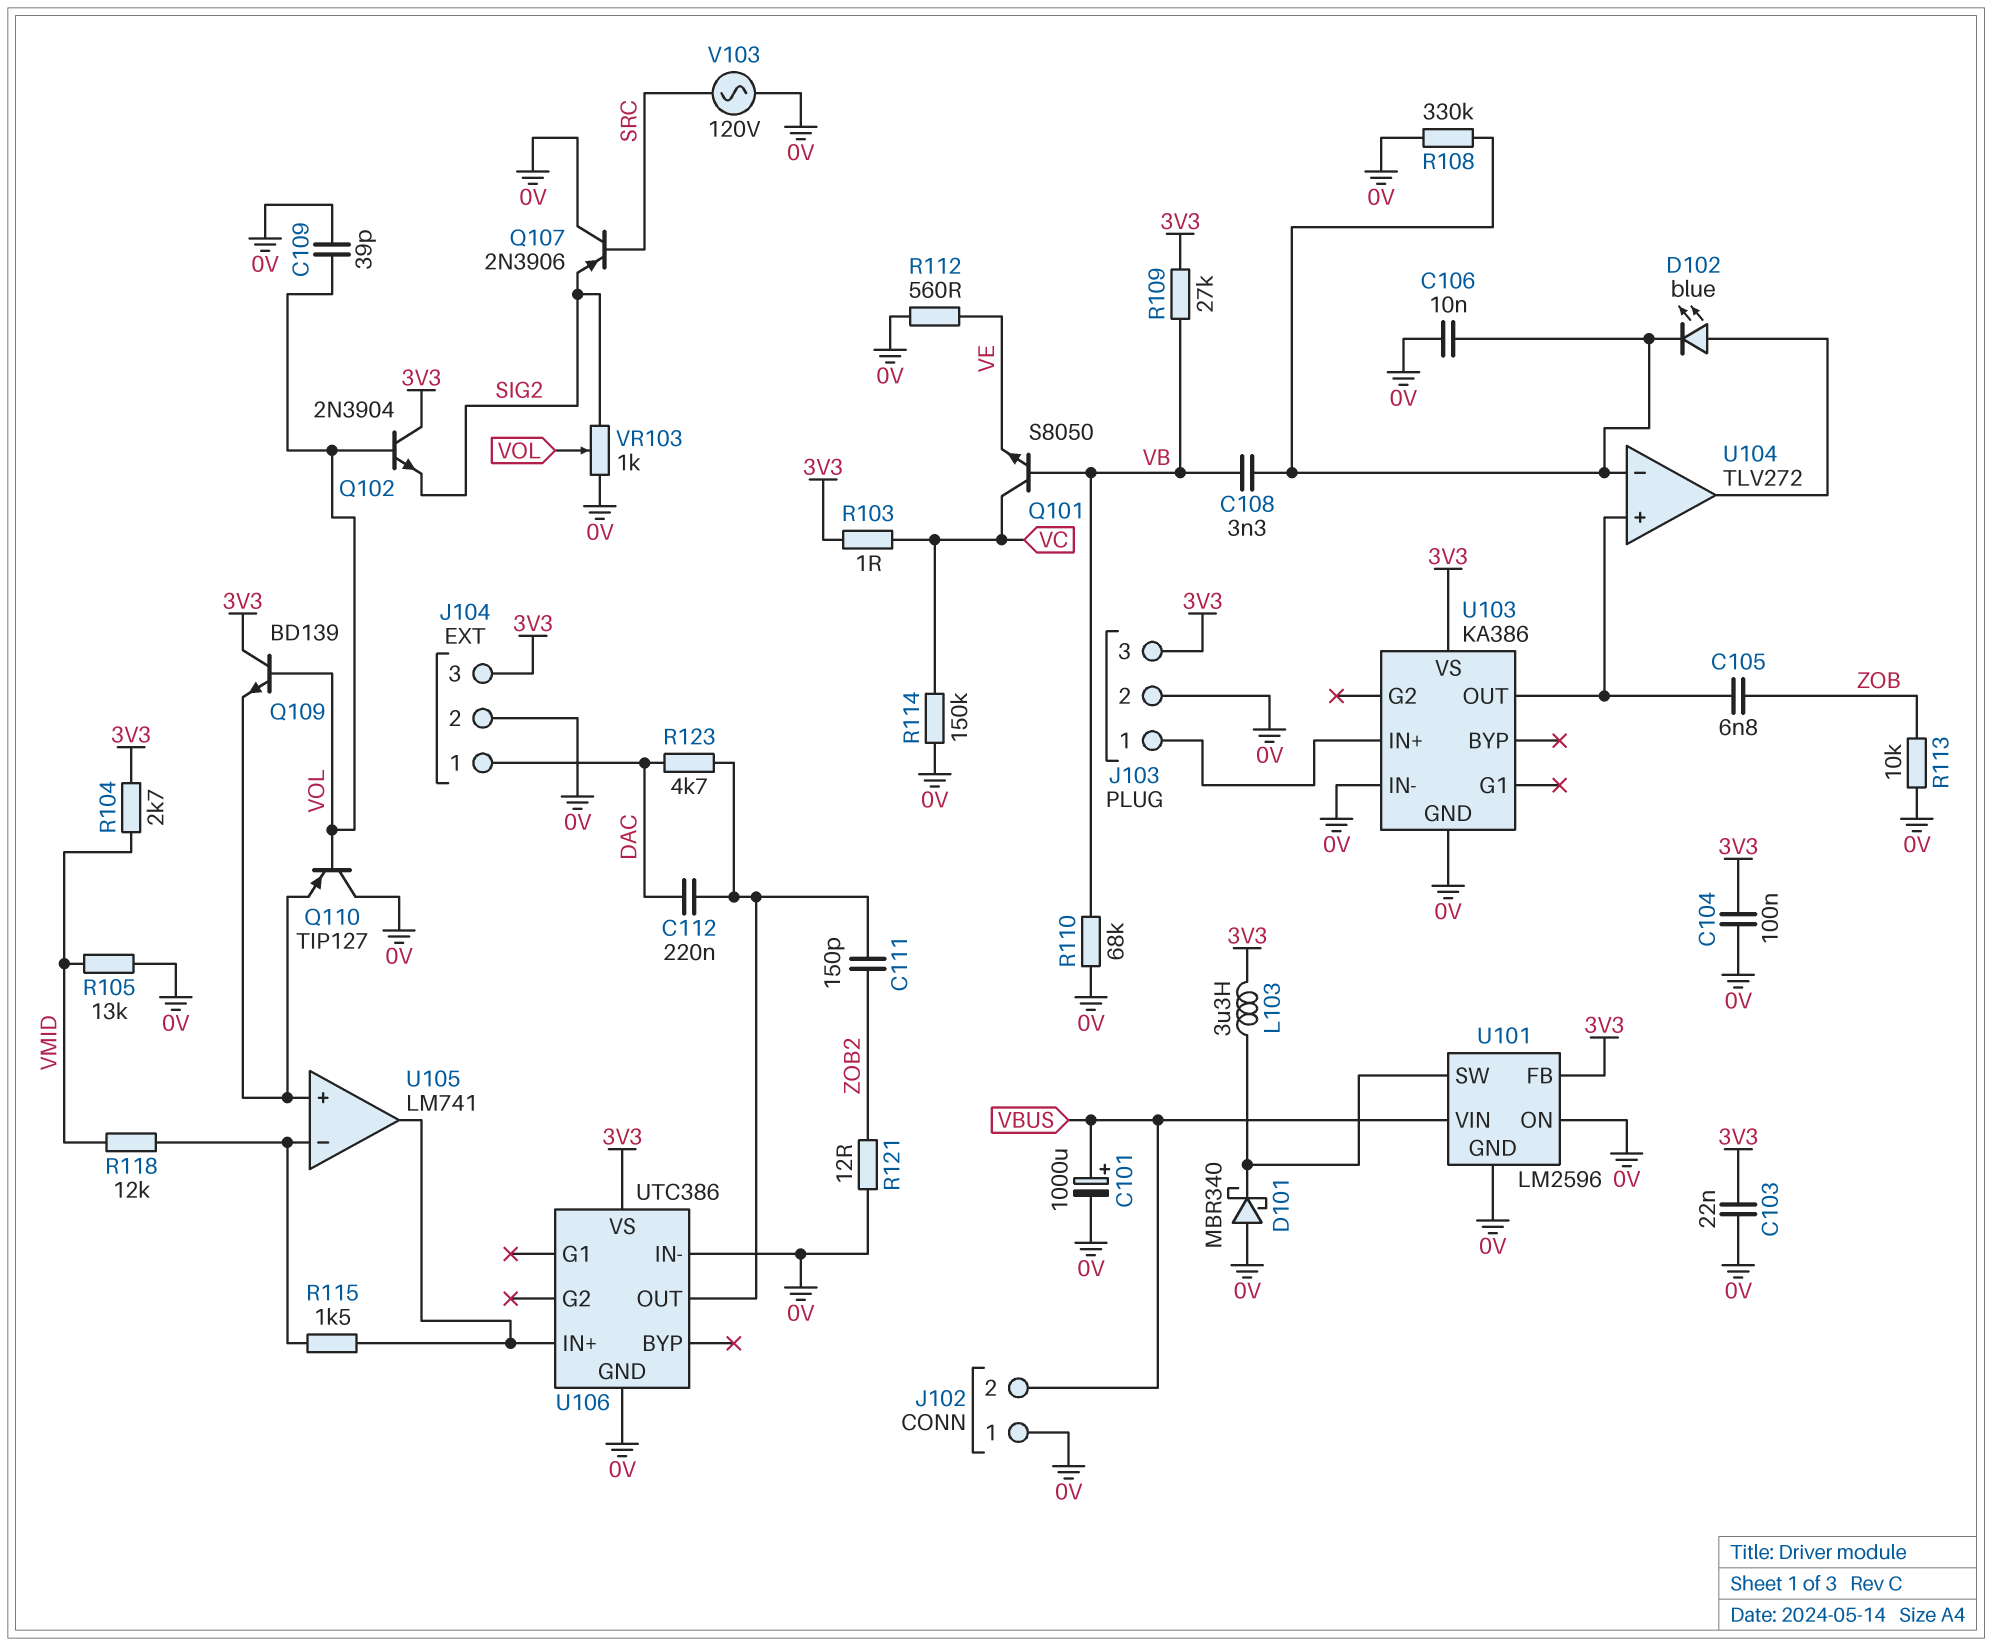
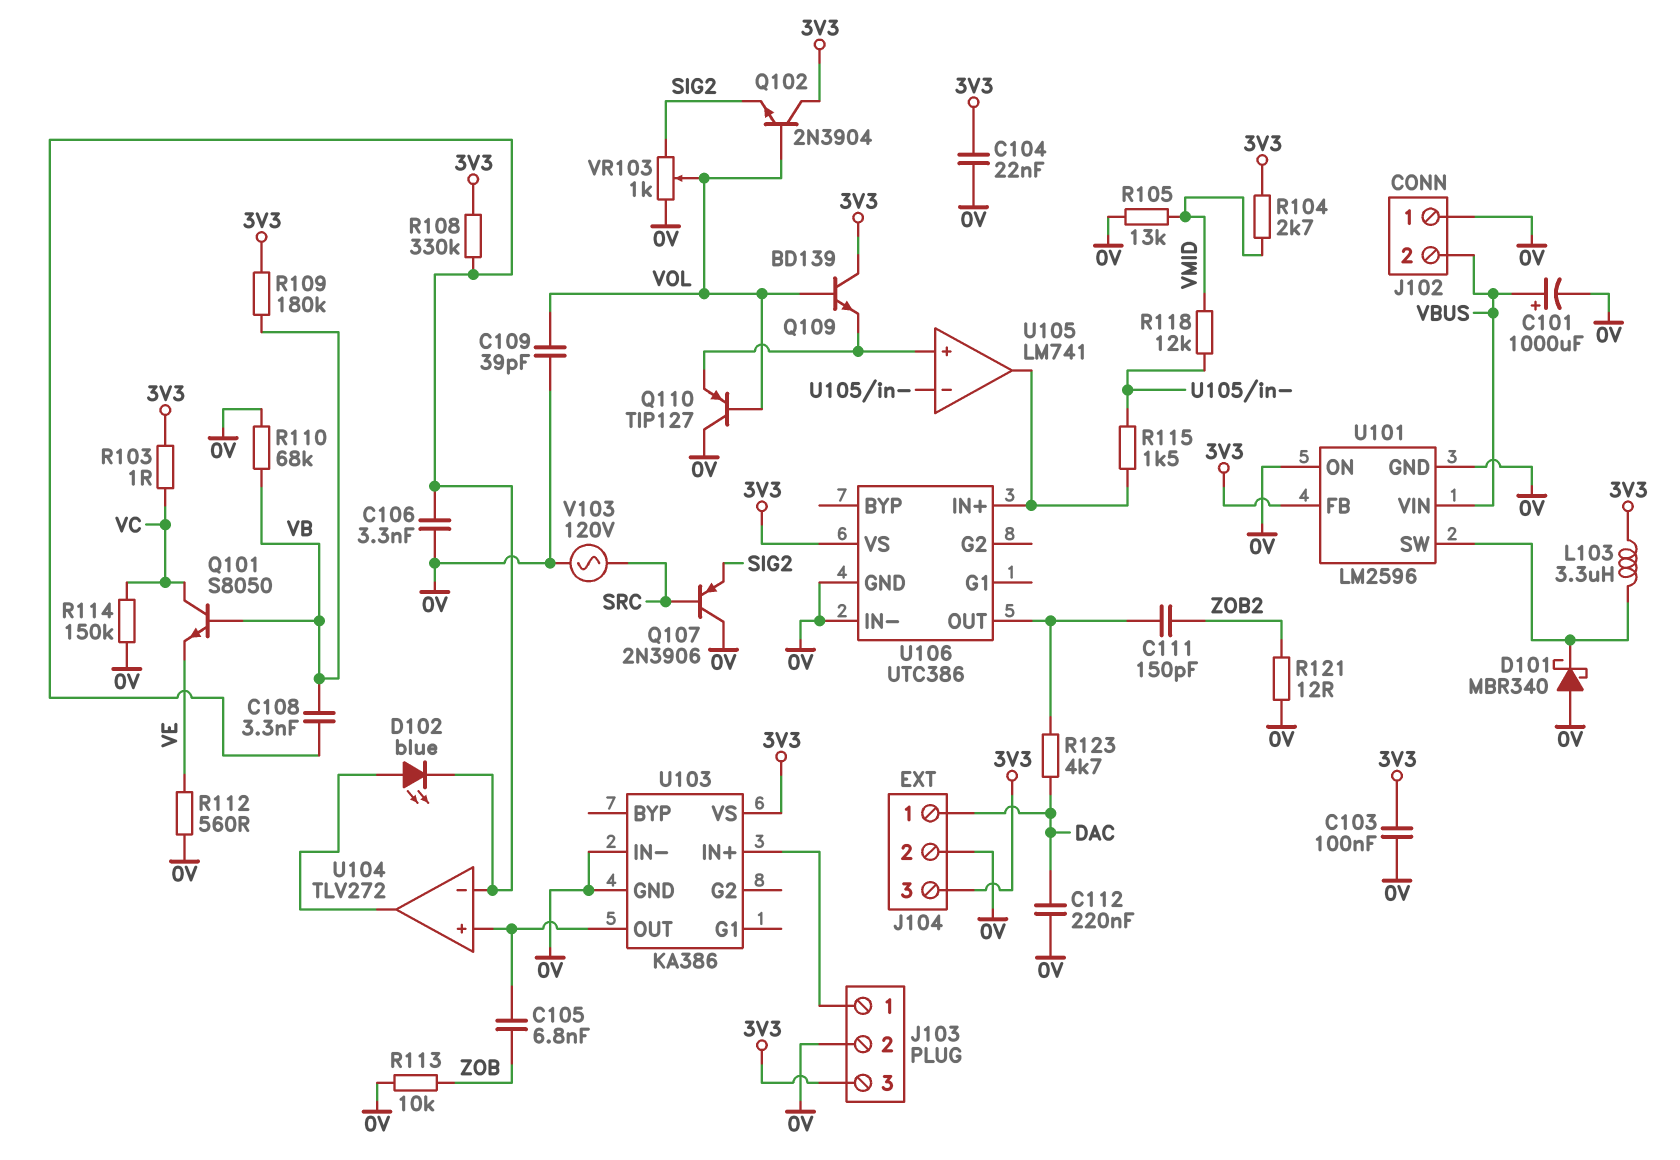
C103: 22nF (0V, 3V3) -> 100nF (0V, 3V3)
C104: 100nF (0V, 3V3) -> 22nF (0V, 3V3)
C106: 10nF (0V, U104/in-) -> 3.3nF (0V, U104/in-)
C112: 220nF (DAC, U106/OUT) -> 220nF (0V, DAC)
R108: 330k (0V, U104/in-) -> 330k (3V3, U104/in-)
R109: 27k (3V3, VB) -> 180k (3V3, VB)

